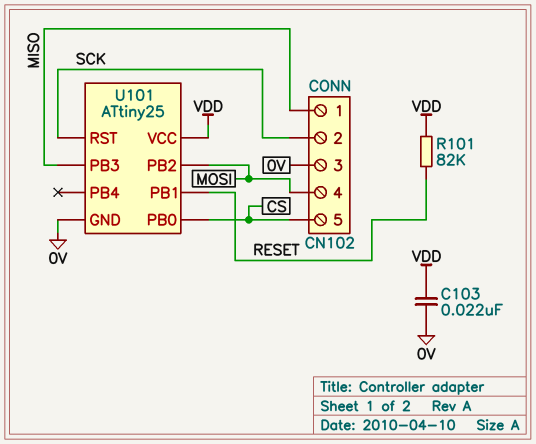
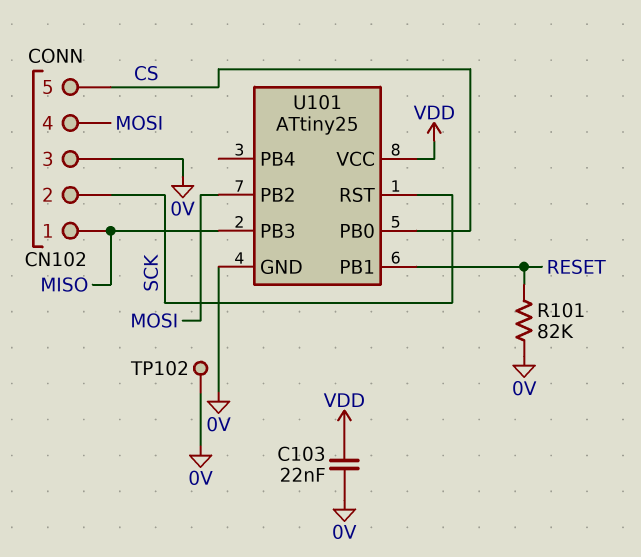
R101: 82k (RESET, VDD) -> 82k (0V, RESET)
TP102: none -> test point (0V)

